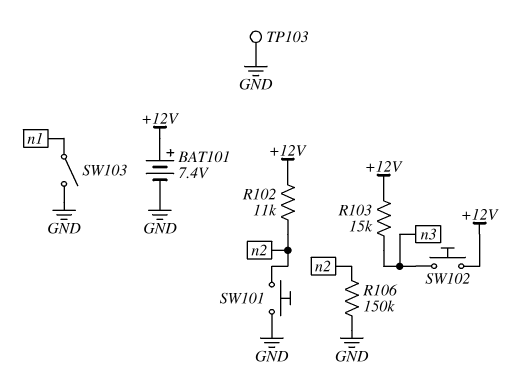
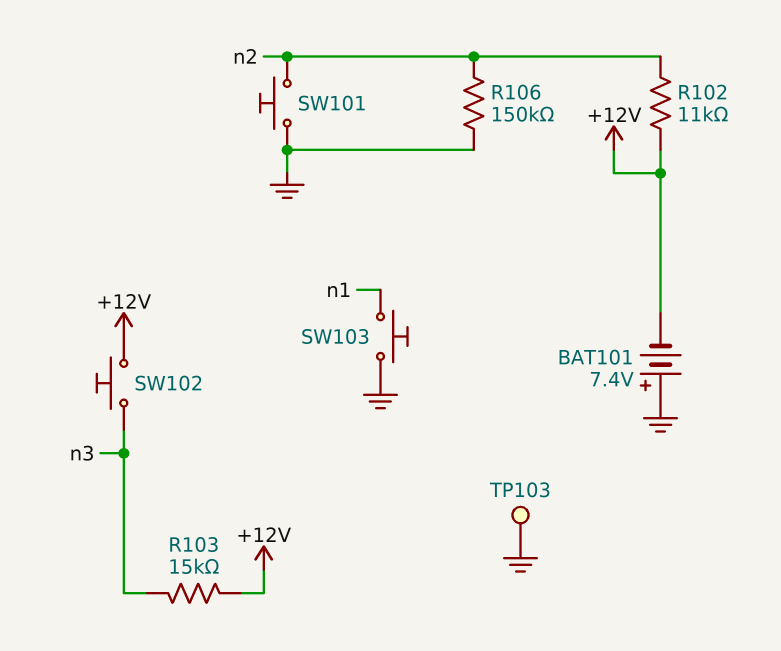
BAT101: 7.4V (plus +12V, minus GND) -> 7.4V (plus GND, minus +12V)
SW103: switch (GND, n1) -> button (GND, n1)

